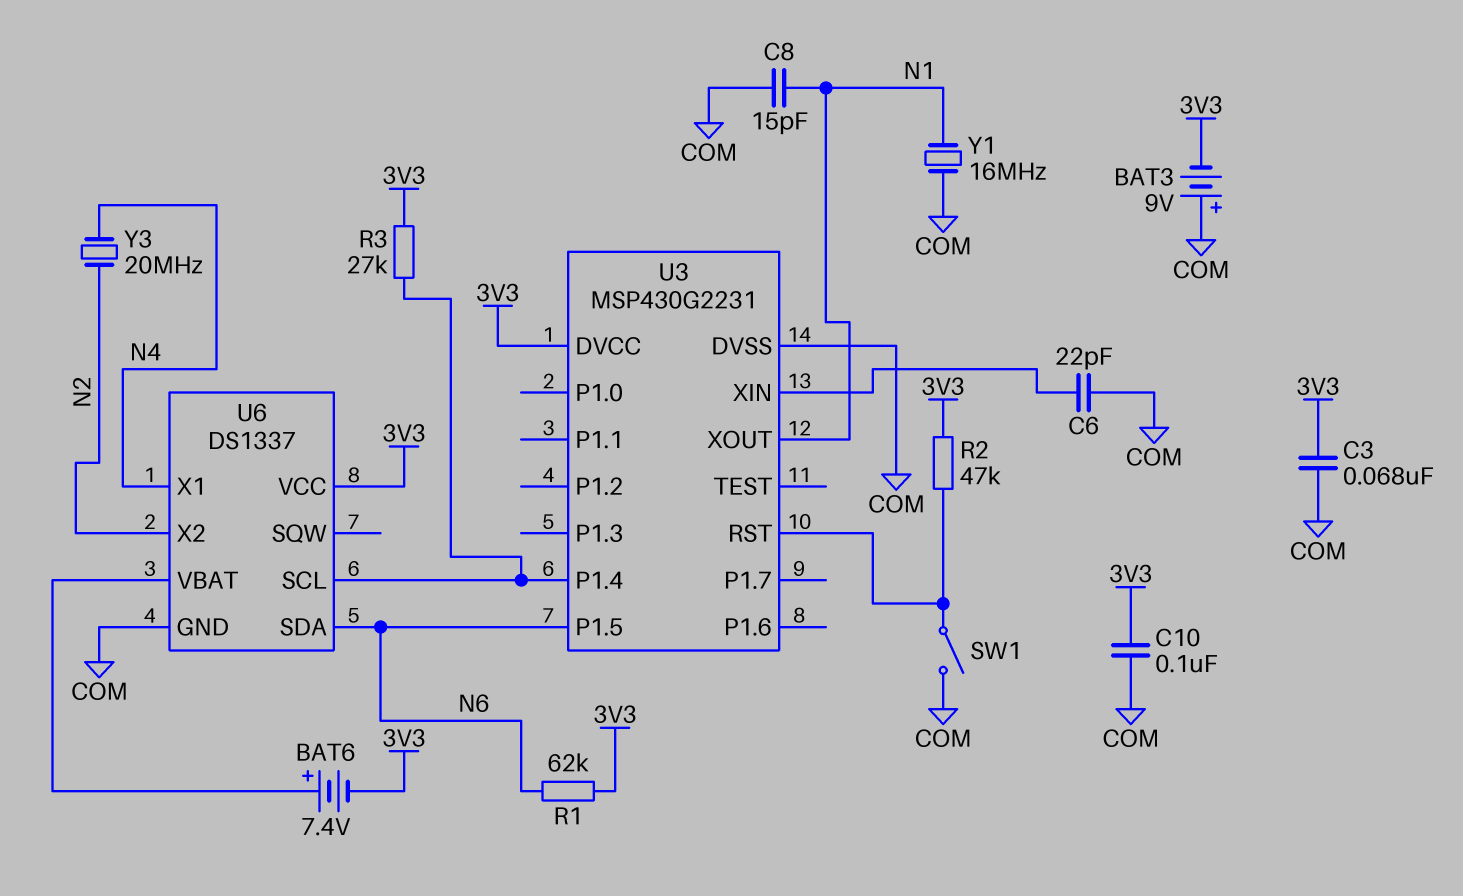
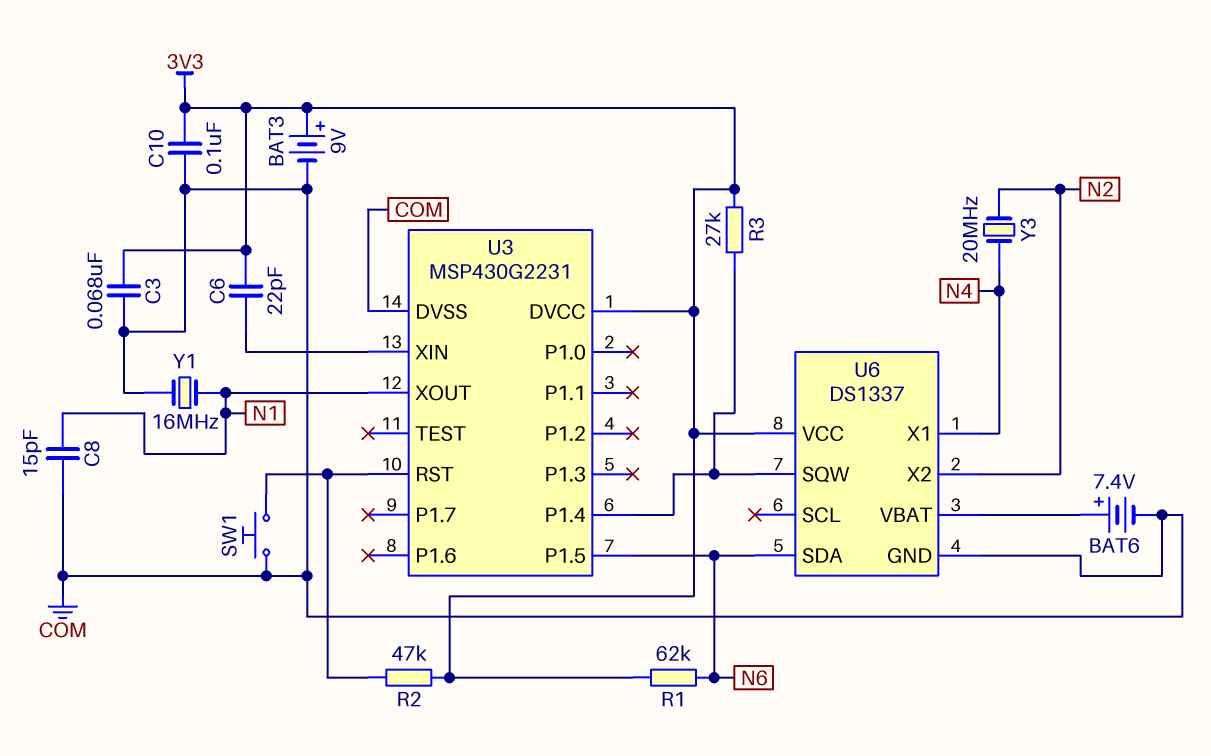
BAT3: 9V (plus COM, minus 3V3) -> 9V (plus 3V3, minus COM)
BAT6: 7.4V (plus U6/VBAT, minus 3V3) -> 7.4V (plus U6/VBAT, minus COM)
C6: 22pF (COM, U3/XIN) -> 22pF (3V3, U3/XIN)
SW1: switch (COM, U3/RST) -> button (COM, U3/RST)
U6 pin SCL: U3/P1.4 -> none
U6 pin SQW: none -> U3/P1.4

